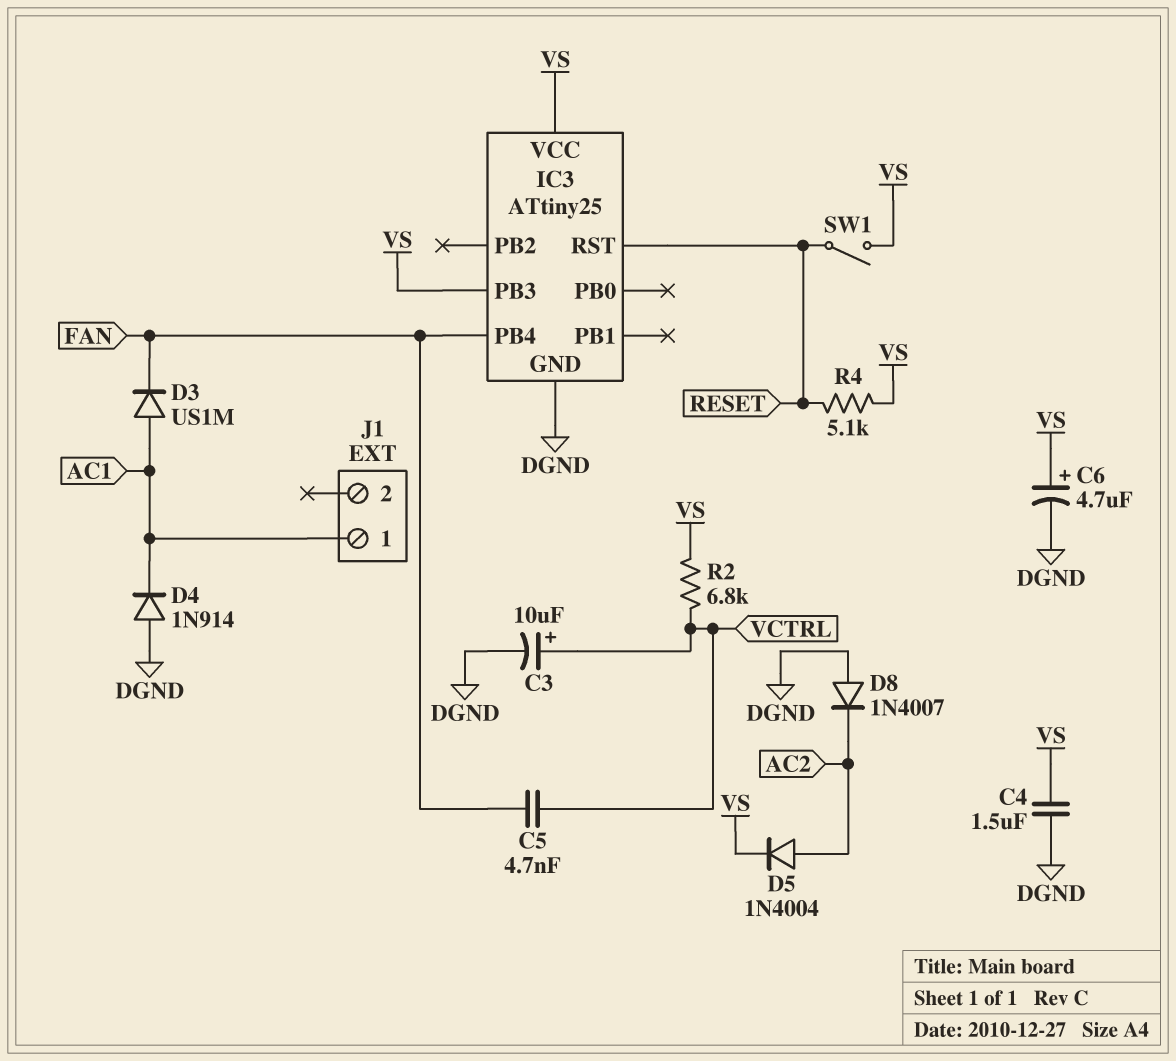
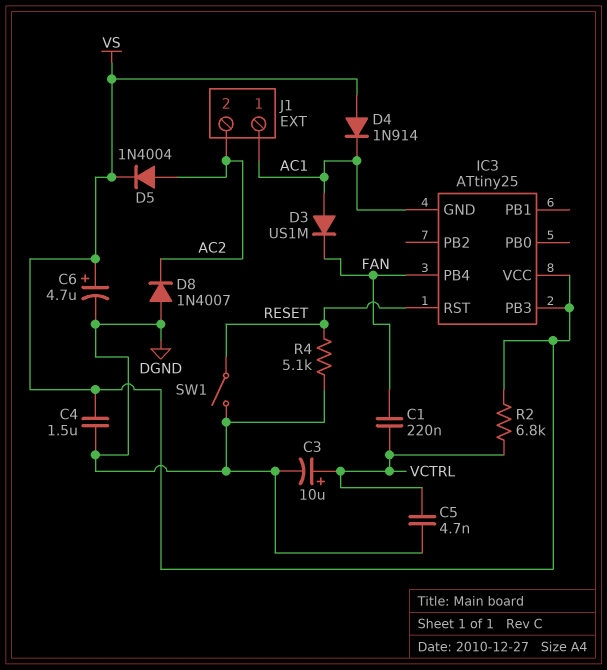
C1: none -> 220nF (FAN, VCTRL)
C5: 4.7nF (FAN, VCTRL) -> 4.7nF (DGND, VCTRL)
D4: diode 1N914 (A DGND, K AC1) -> diode 1N914 (A VS, K AC1)
IC3 pin GND: DGND -> AC1
J1 pin 2: none -> AC2
R4: 5.1k (RESET, VS) -> 5.1k (DGND, RESET)
SW1: switch (RESET, VS) -> switch (DGND, RESET)

